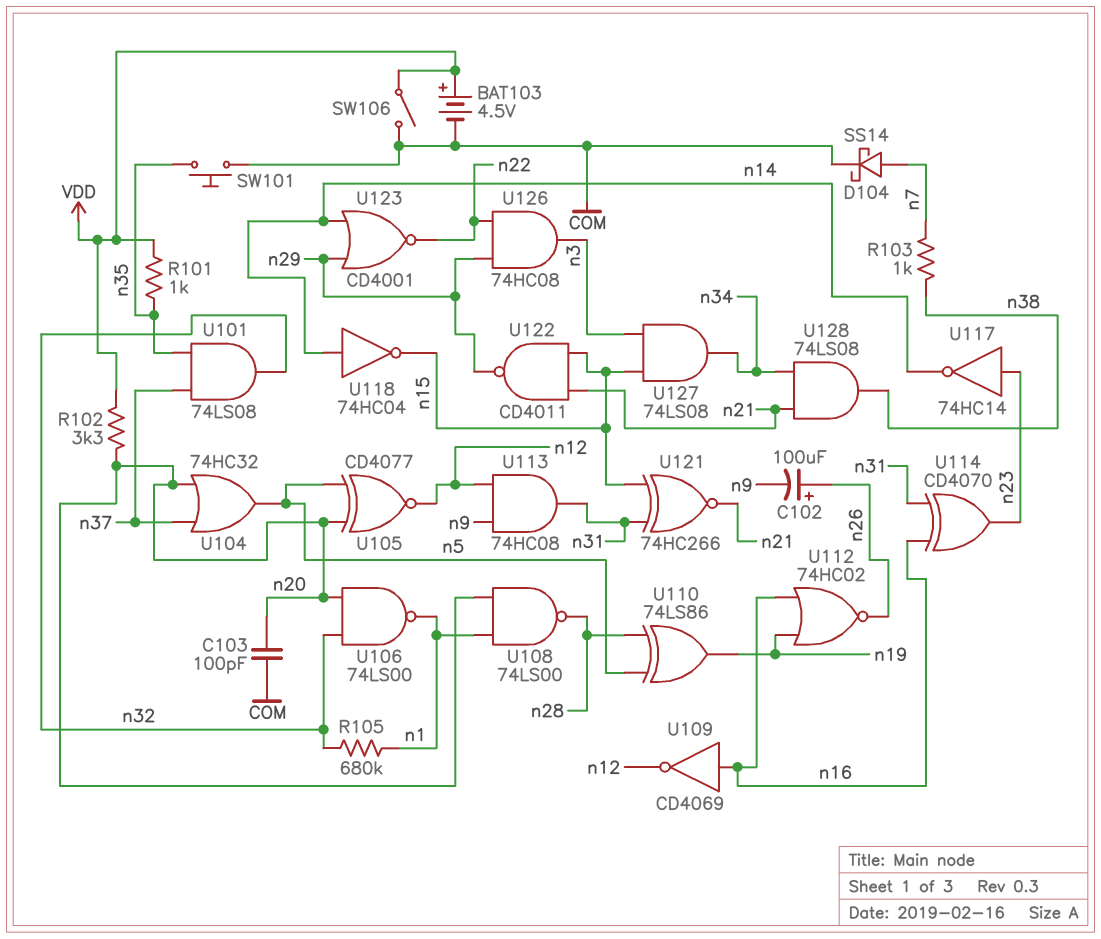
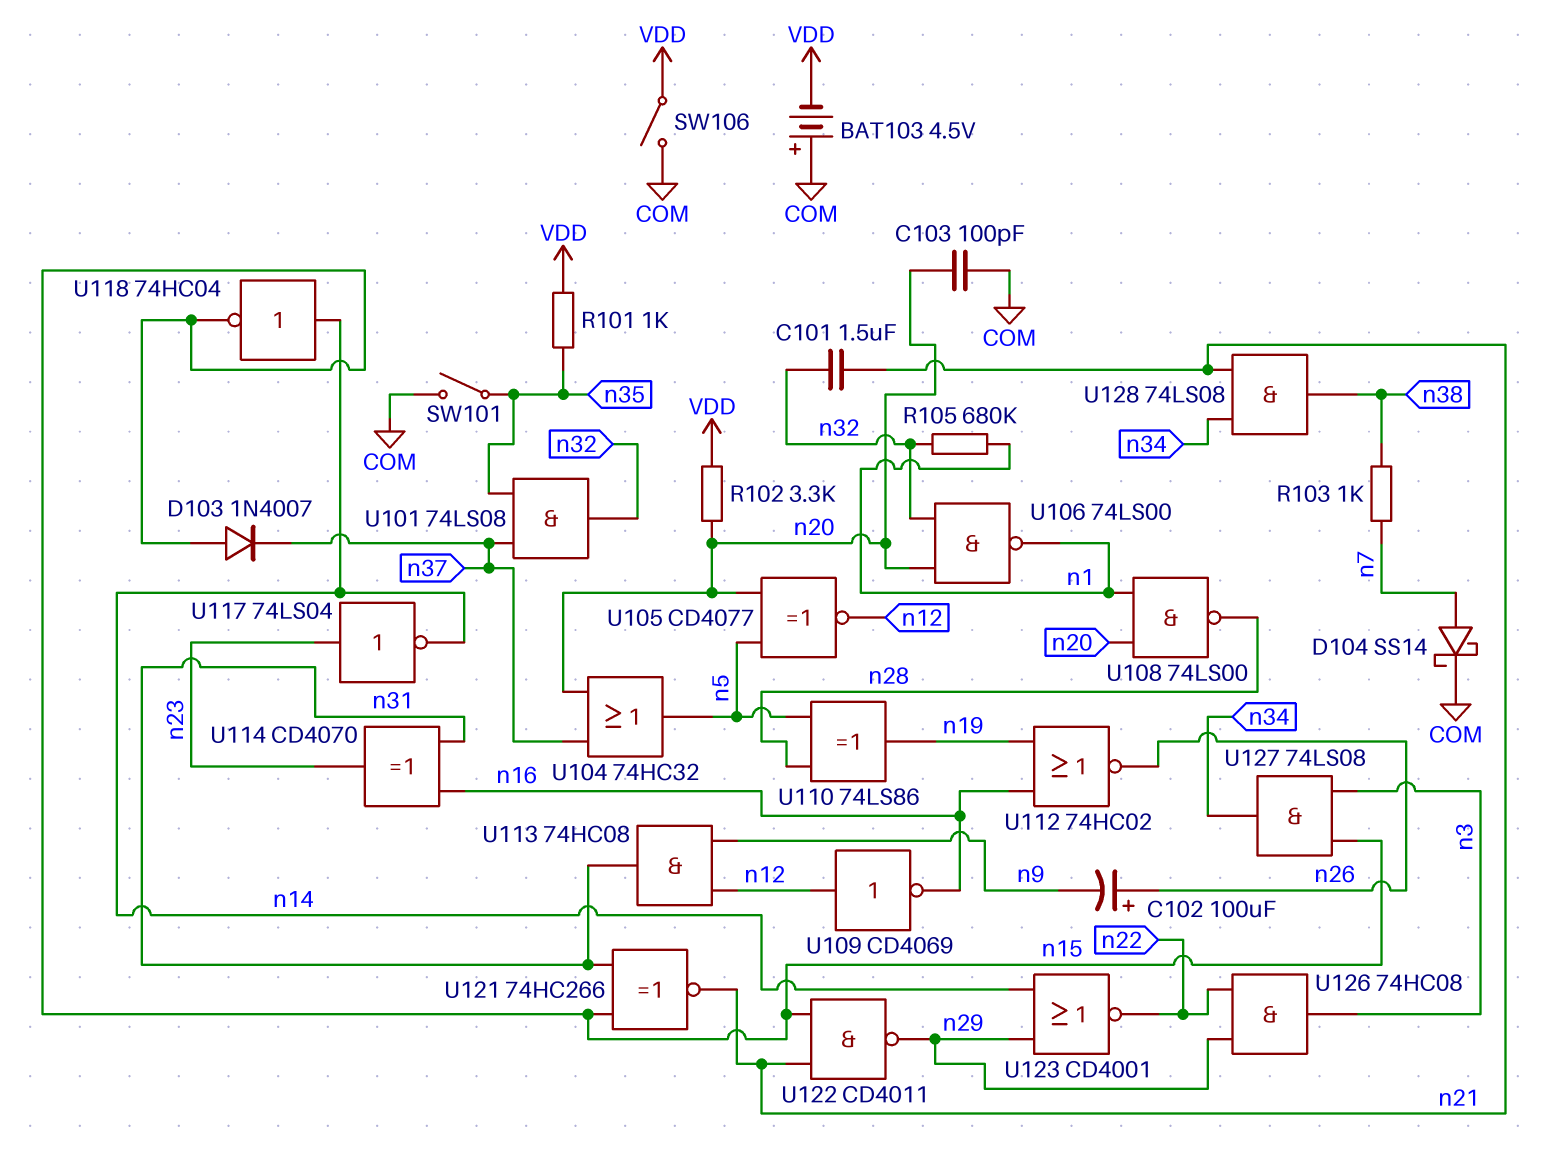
BAT103: 4.5V (plus VDD, minus COM) -> 4.5V (plus COM, minus VDD)
C101: none -> 1.5uF (n21, n32)
D103: none -> diode 1N4007 (A n15, K n37)
SW101: button (COM, n35) -> switch (COM, n35)
U109: NOT CD4069 (in n16, out n12) -> NOT CD4069 (in n12, out n16)
U117: NOT 74HC14 (in n23, out n14) -> NOT 74LS04 (in n23, out n14)

